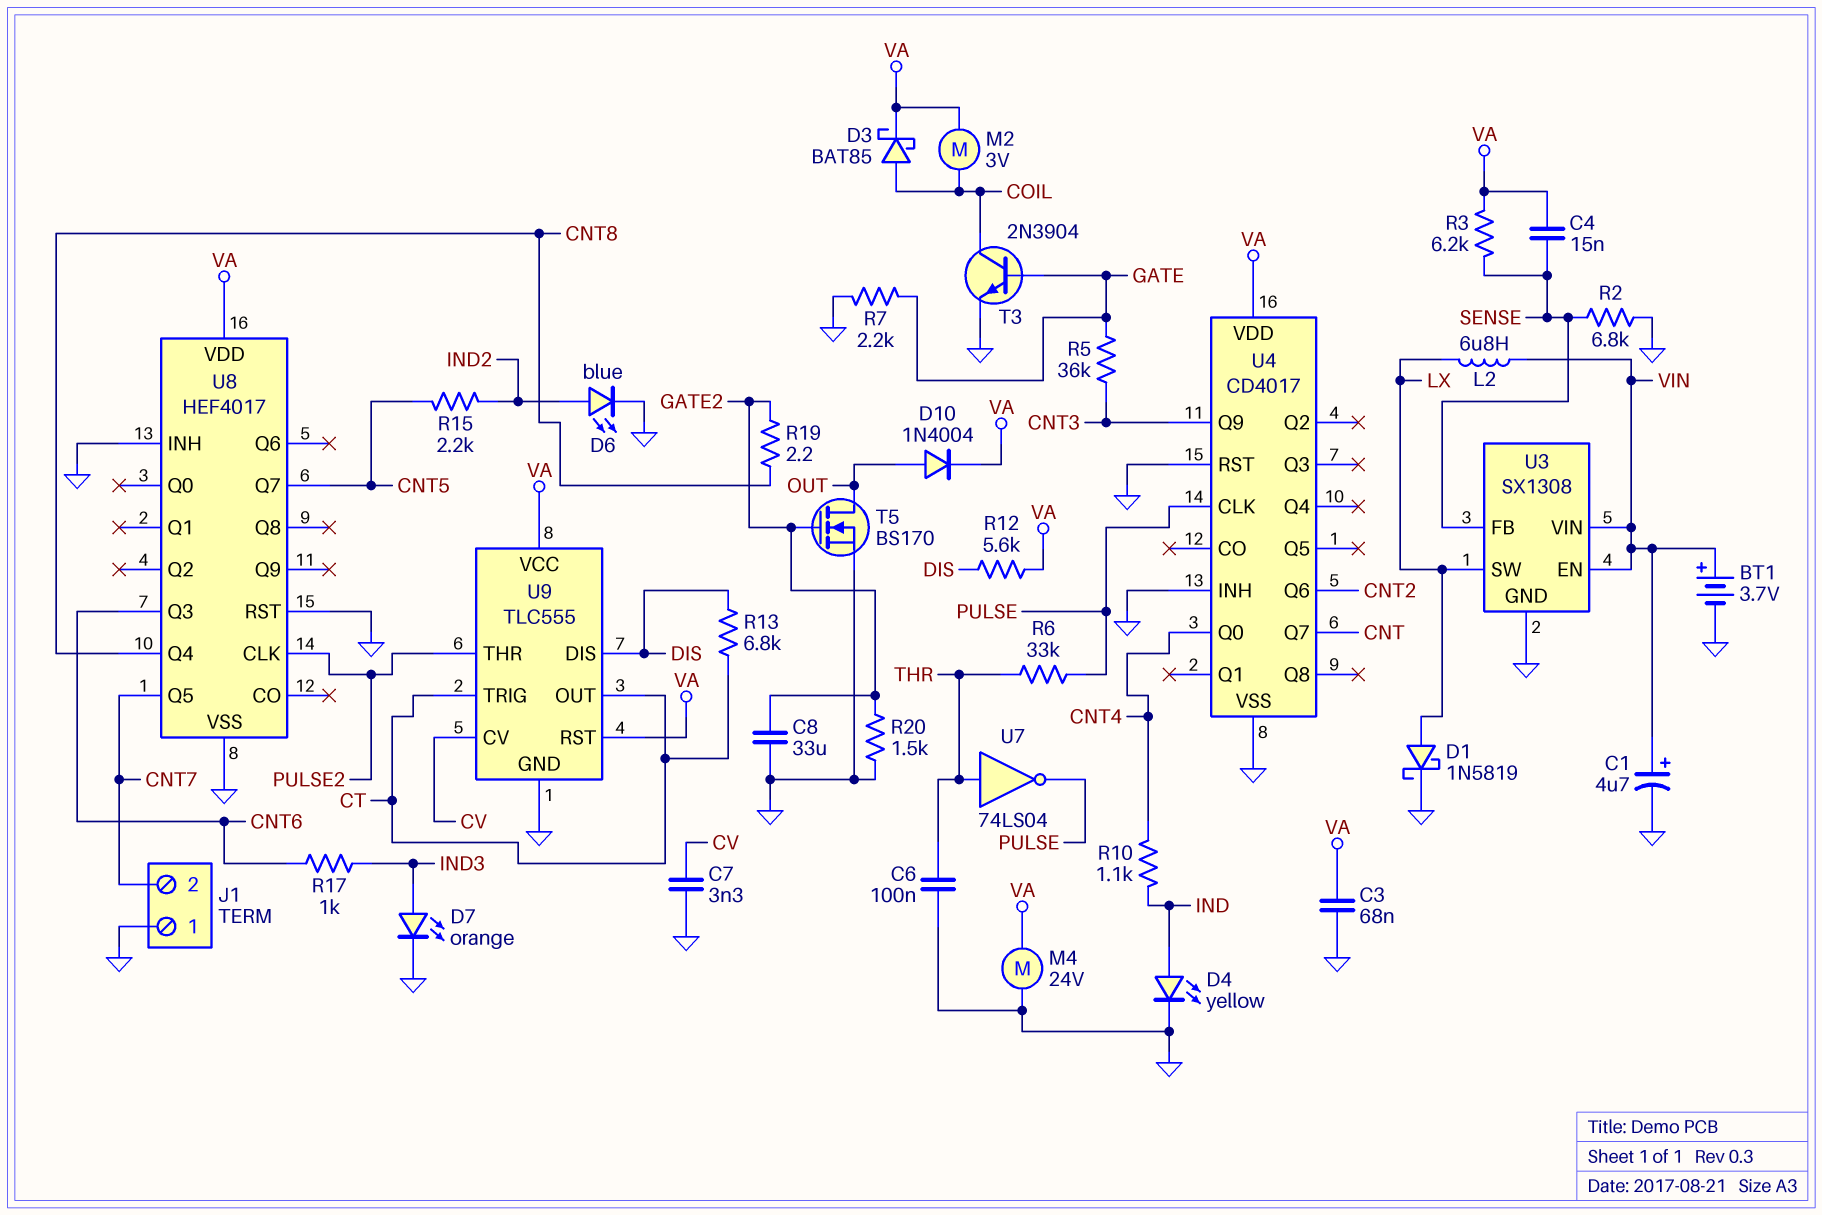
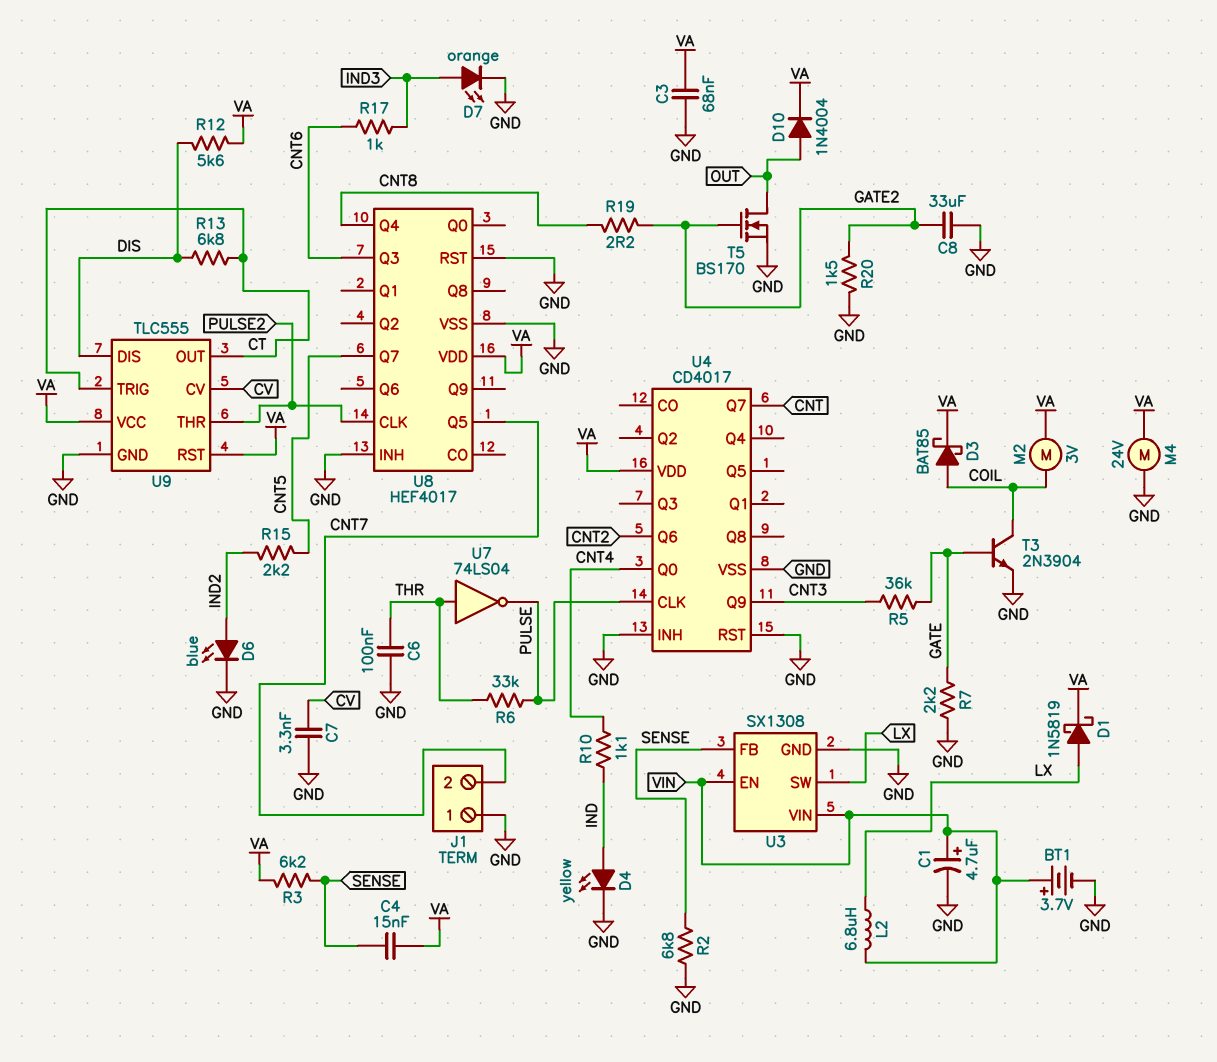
D1: schottky 1N5819 (A LX, K GND) -> schottky 1N5819 (A LX, K VA)

